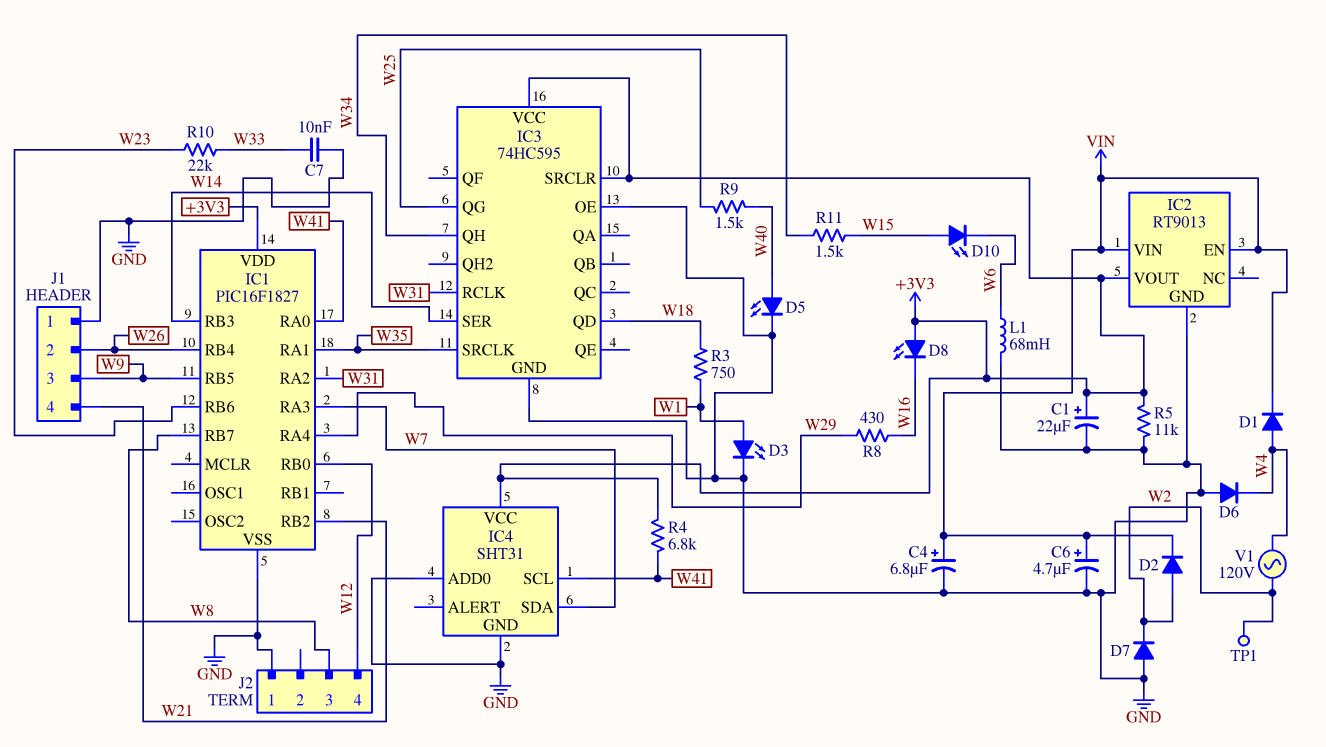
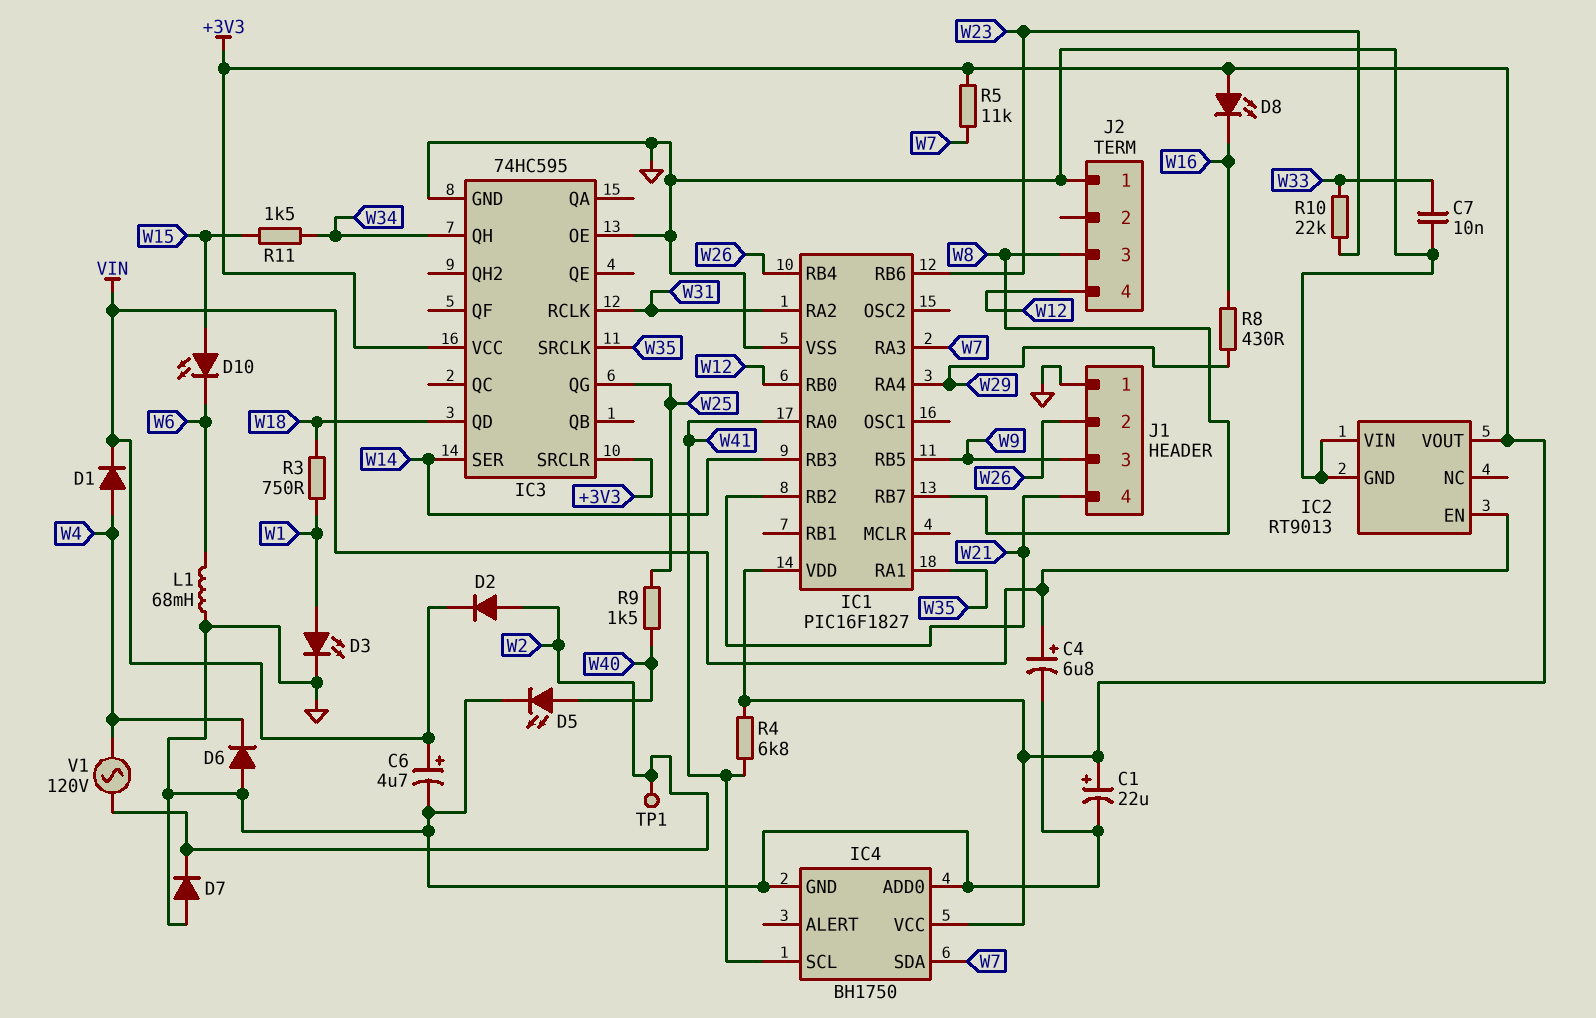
IC2 pin VIN: VIN -> GND
IC4: SHT31 -> BH1750
R5: 11k (+3V3, GND) -> 11k (+3V3, W7)

